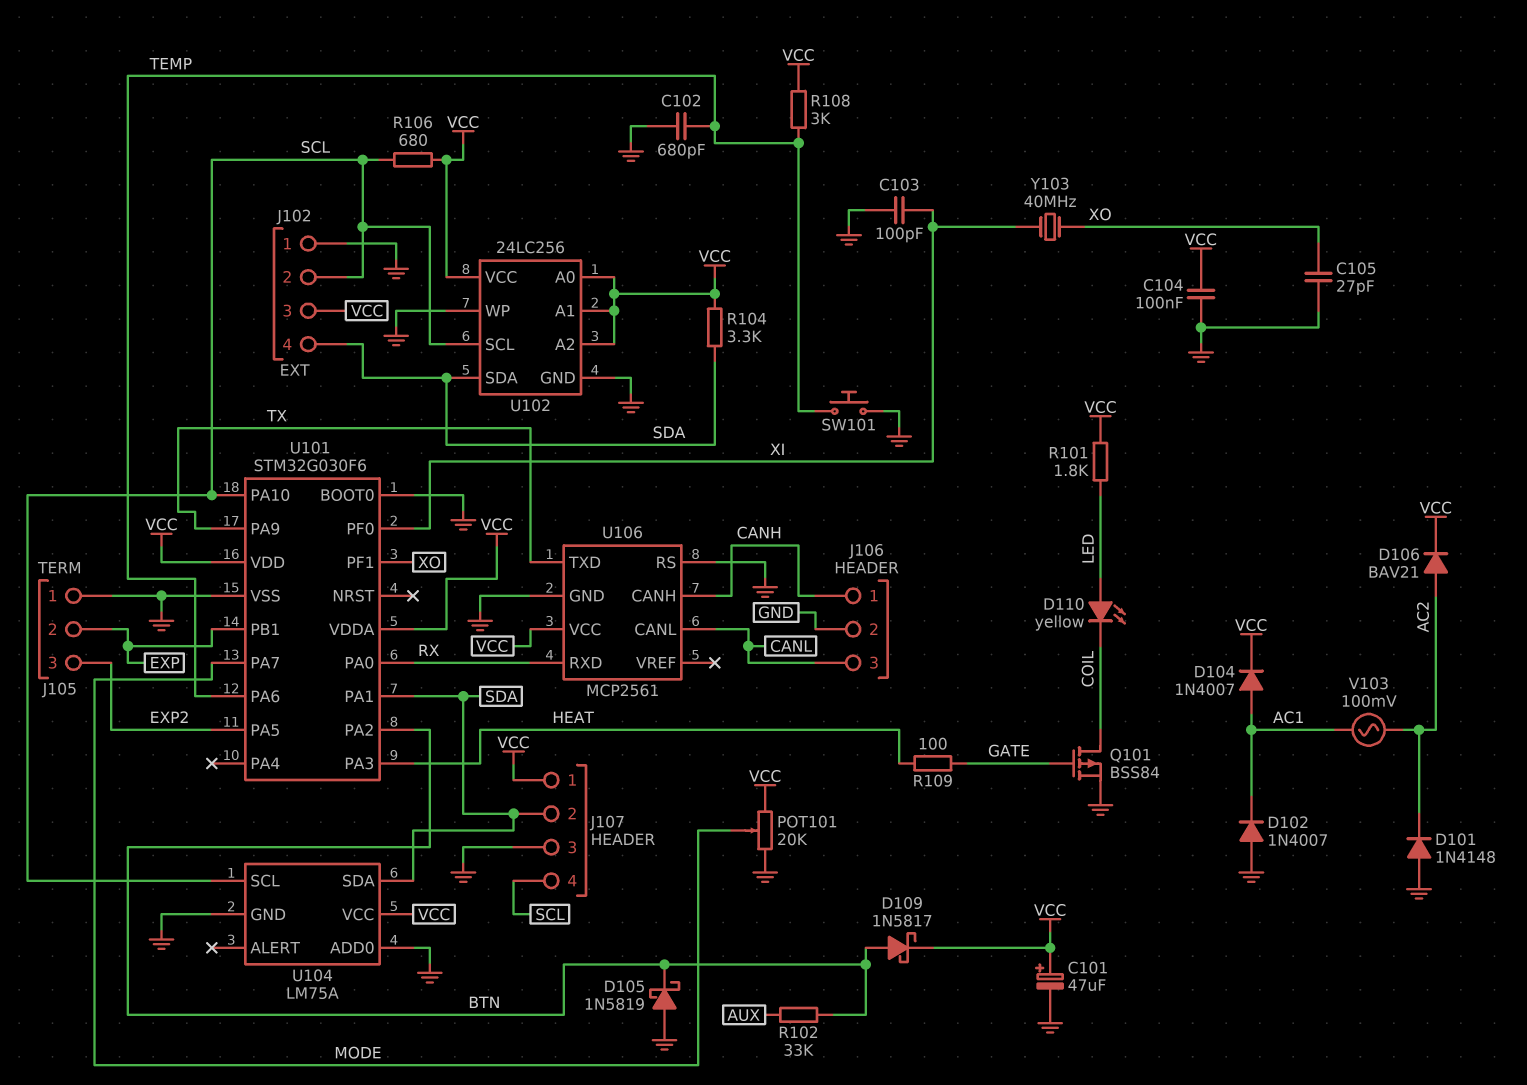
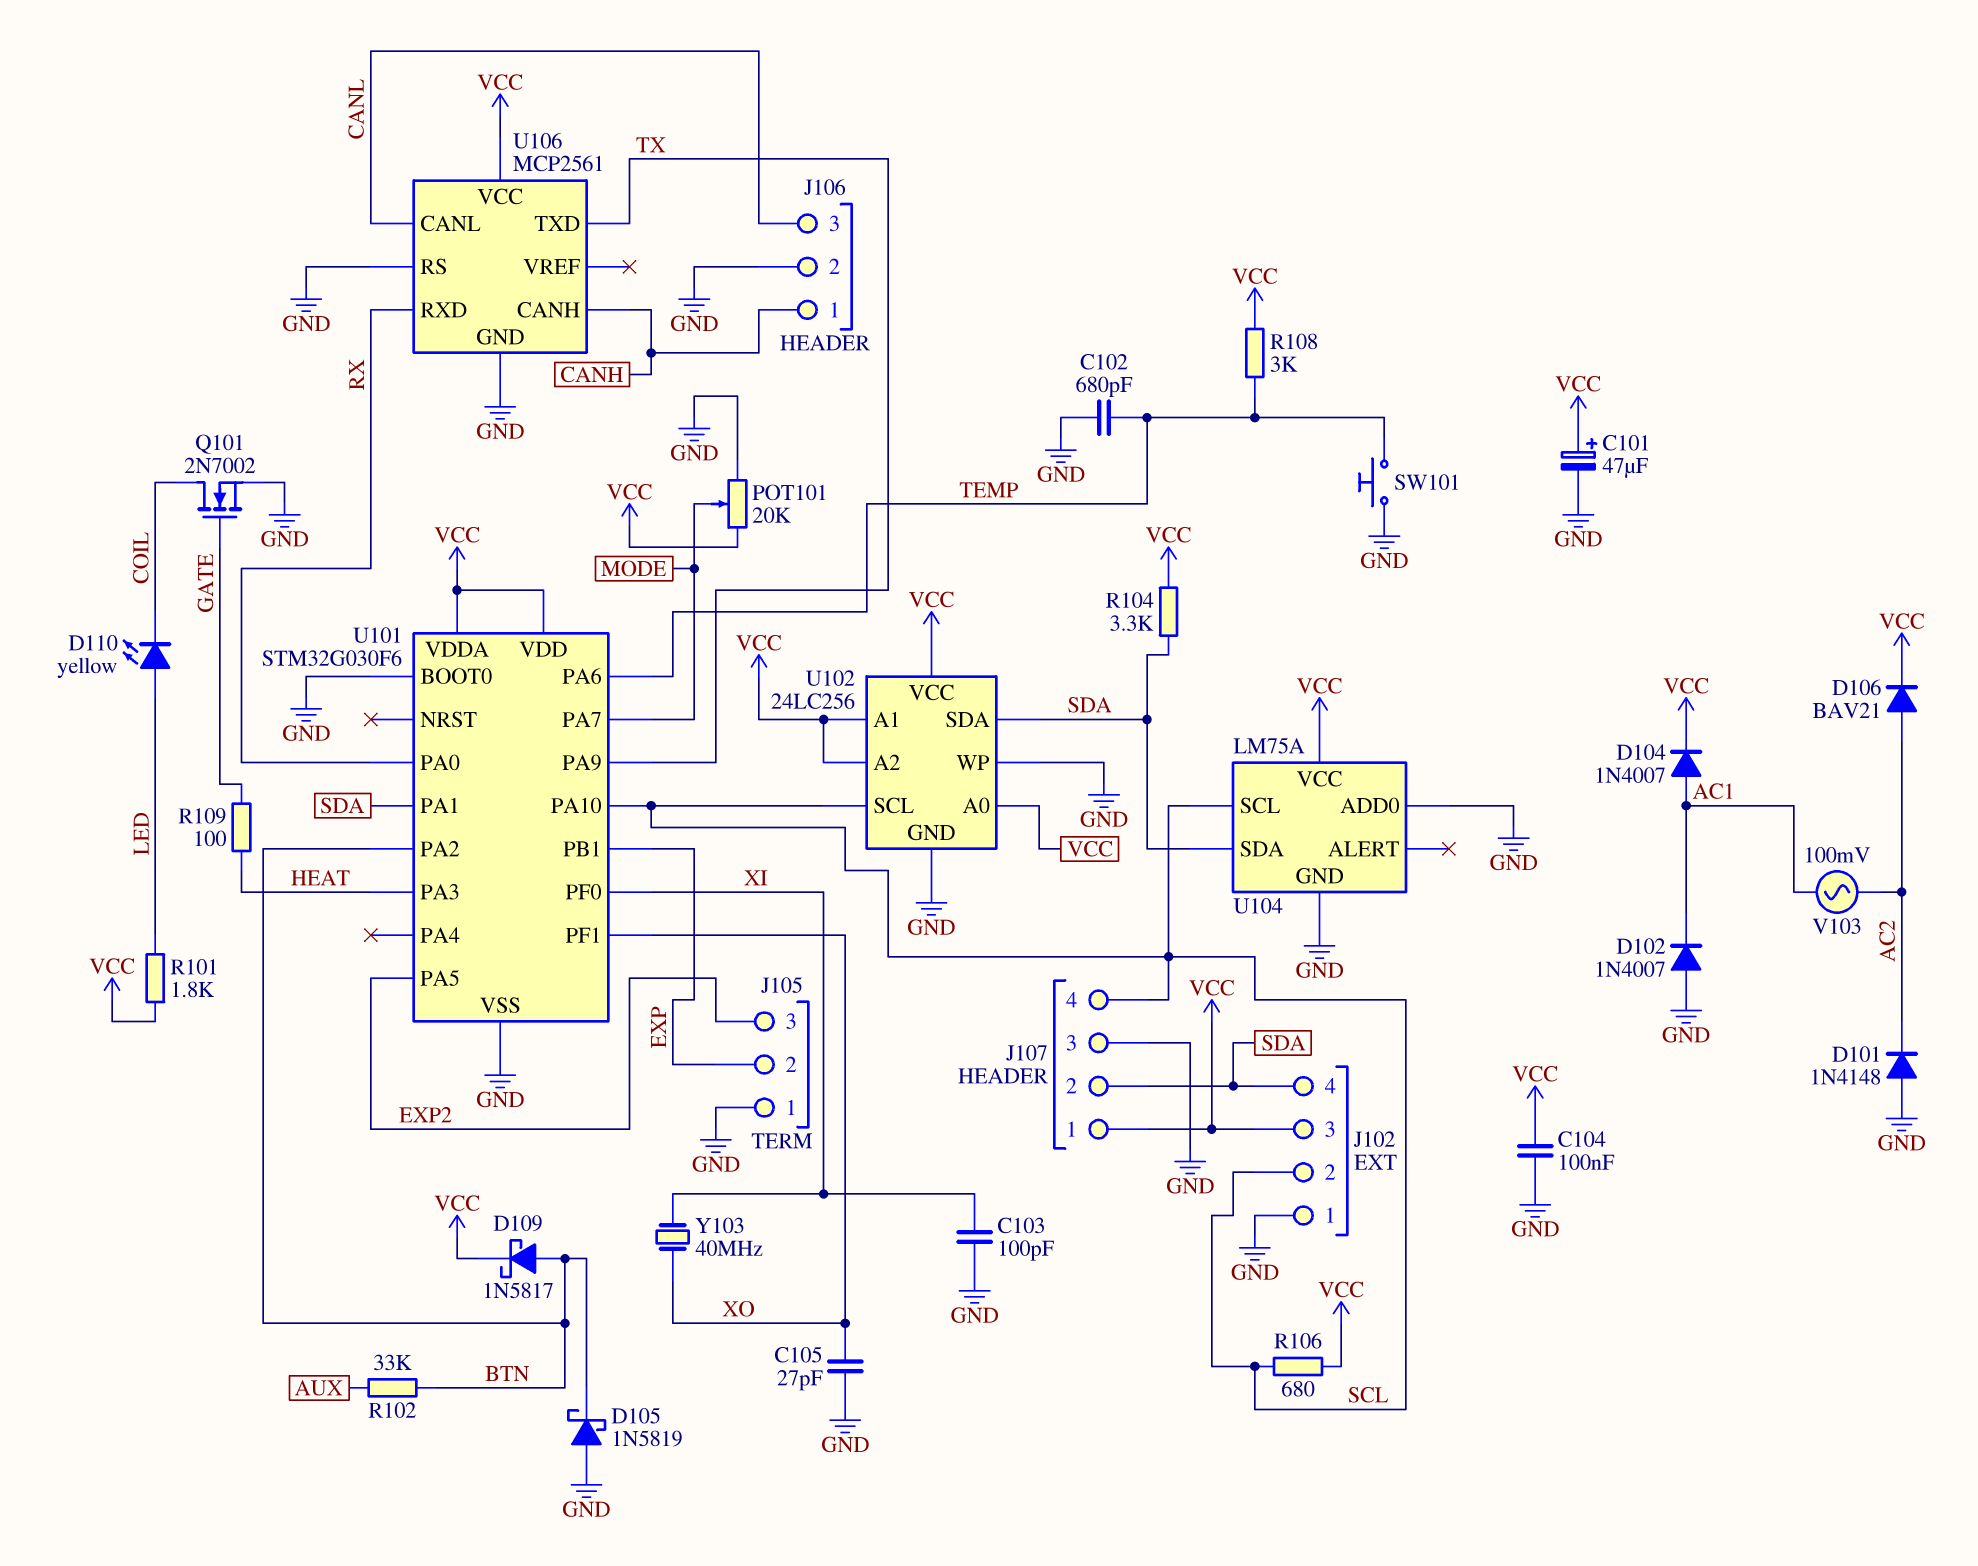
Q101: PMOS BSS84 (G GATE, D COIL, S GND) -> NMOS 2N7002 (G GATE, D COIL, S GND)

